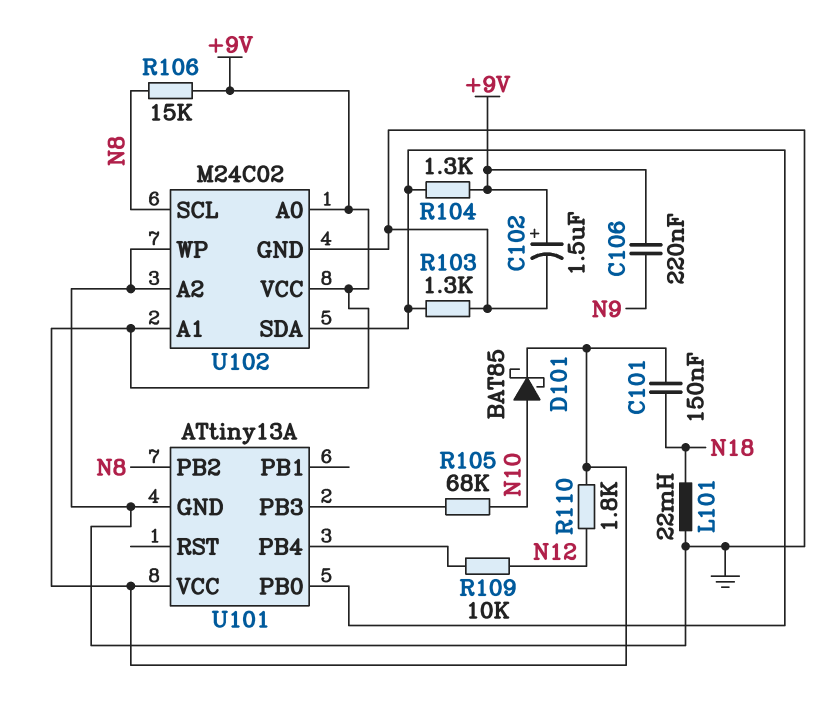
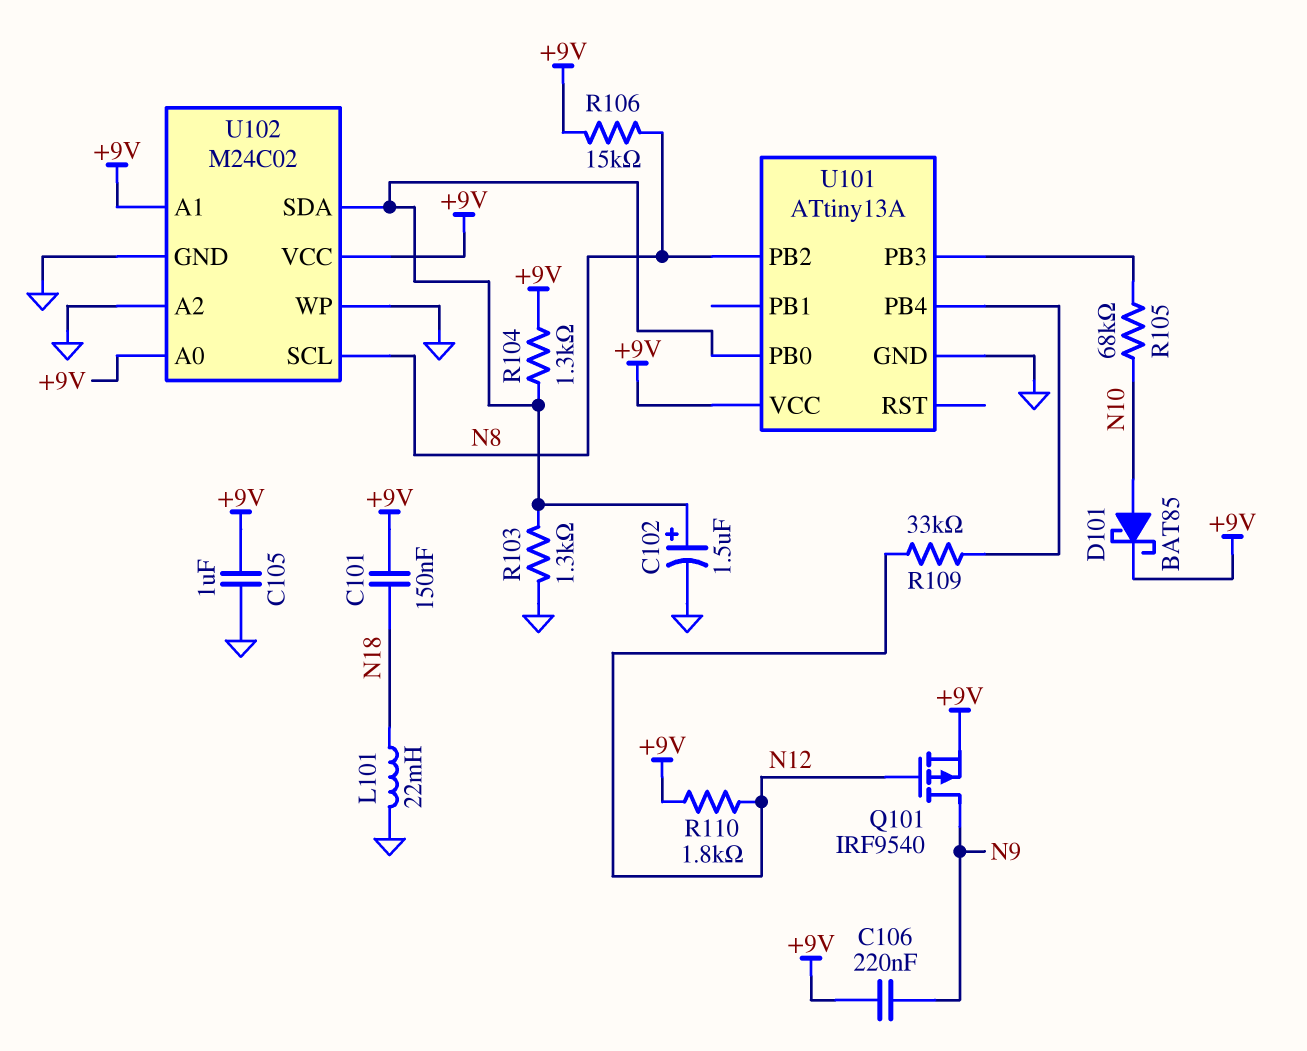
C102: 1.5uF (plus +9V, minus GND) -> 1.5uF (plus U101/PB0, minus GND)
C105: none -> 1uF (+9V, GND)
Q101: none -> PMOS IRF9540 (G N12, D N9, S +9V)
R109: 10k (N12, U101/PB4) -> 33k (N12, U101/PB4)

